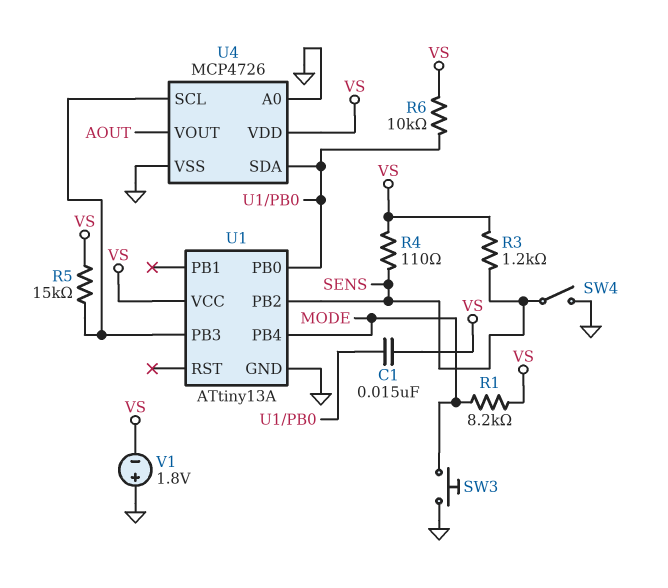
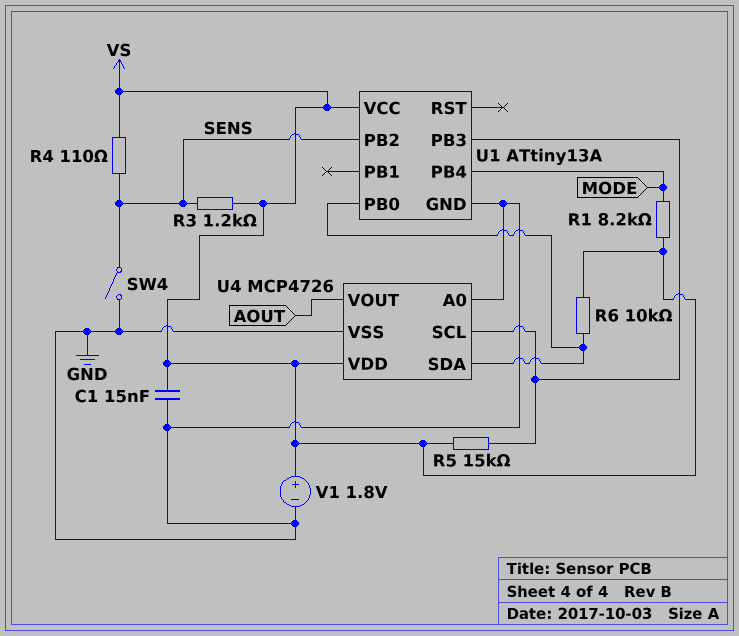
C1: 15nF (U1/PB0, VS) -> 15nF (GND, VS)
SW3: button (GND, MODE) -> none
V1: 1.8V (plus GND, minus VS) -> 1.8V (plus VS, minus GND)

